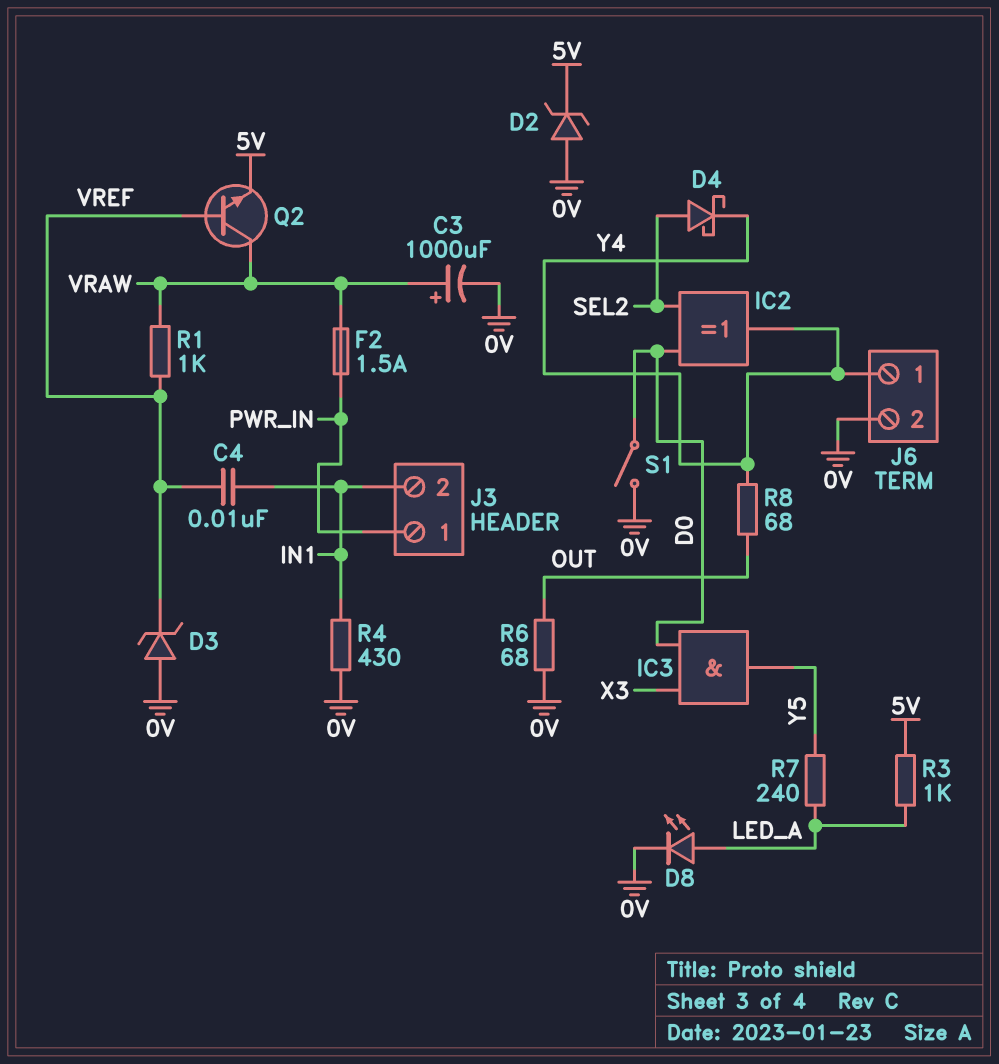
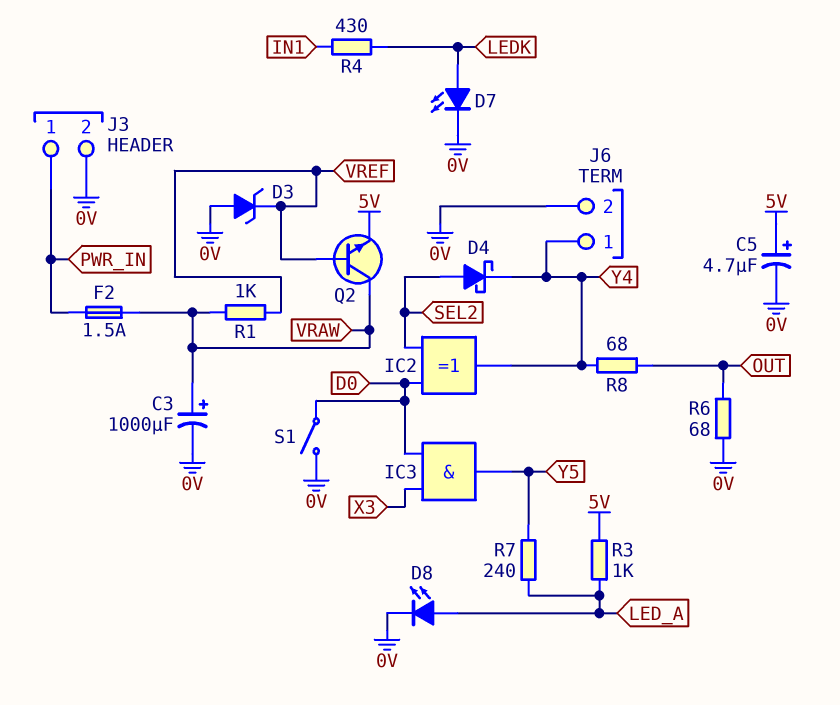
C4: 10nF (IN1, VREF) -> none
C5: none -> 4.7uF (plus 5V, minus 0V)
D2: zener (A 0V, K 5V) -> none
D7: none -> LED (A LEDK, K 0V)
J3 pin 2: IN1 -> 0V
R4: 430 (0V, IN1) -> 430 (IN1, LEDK)

